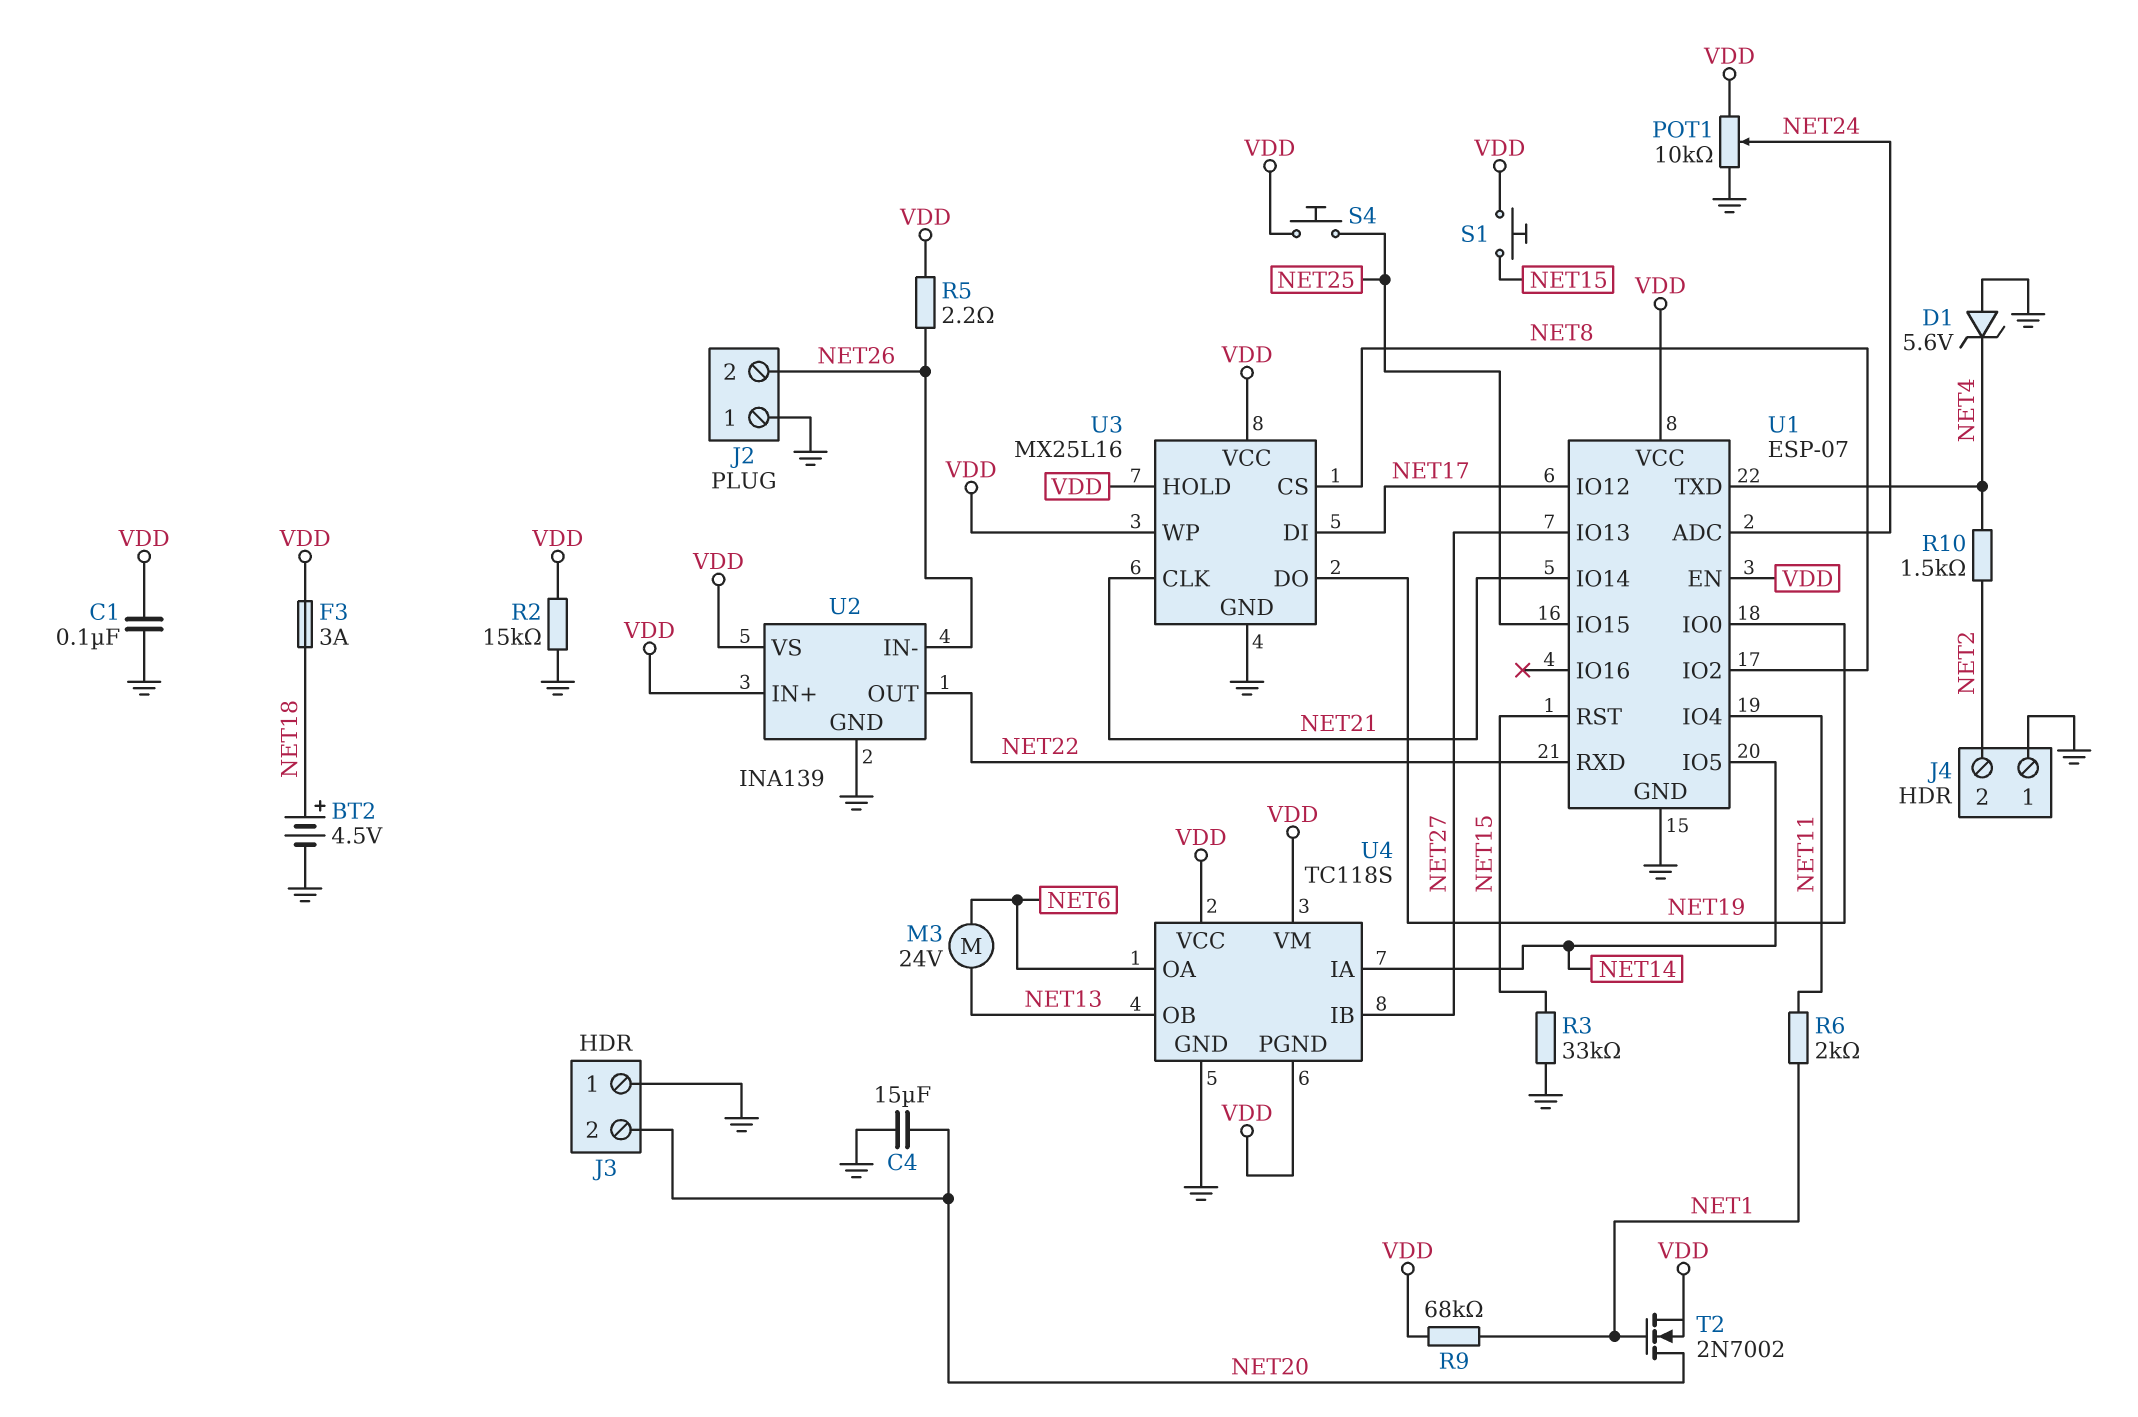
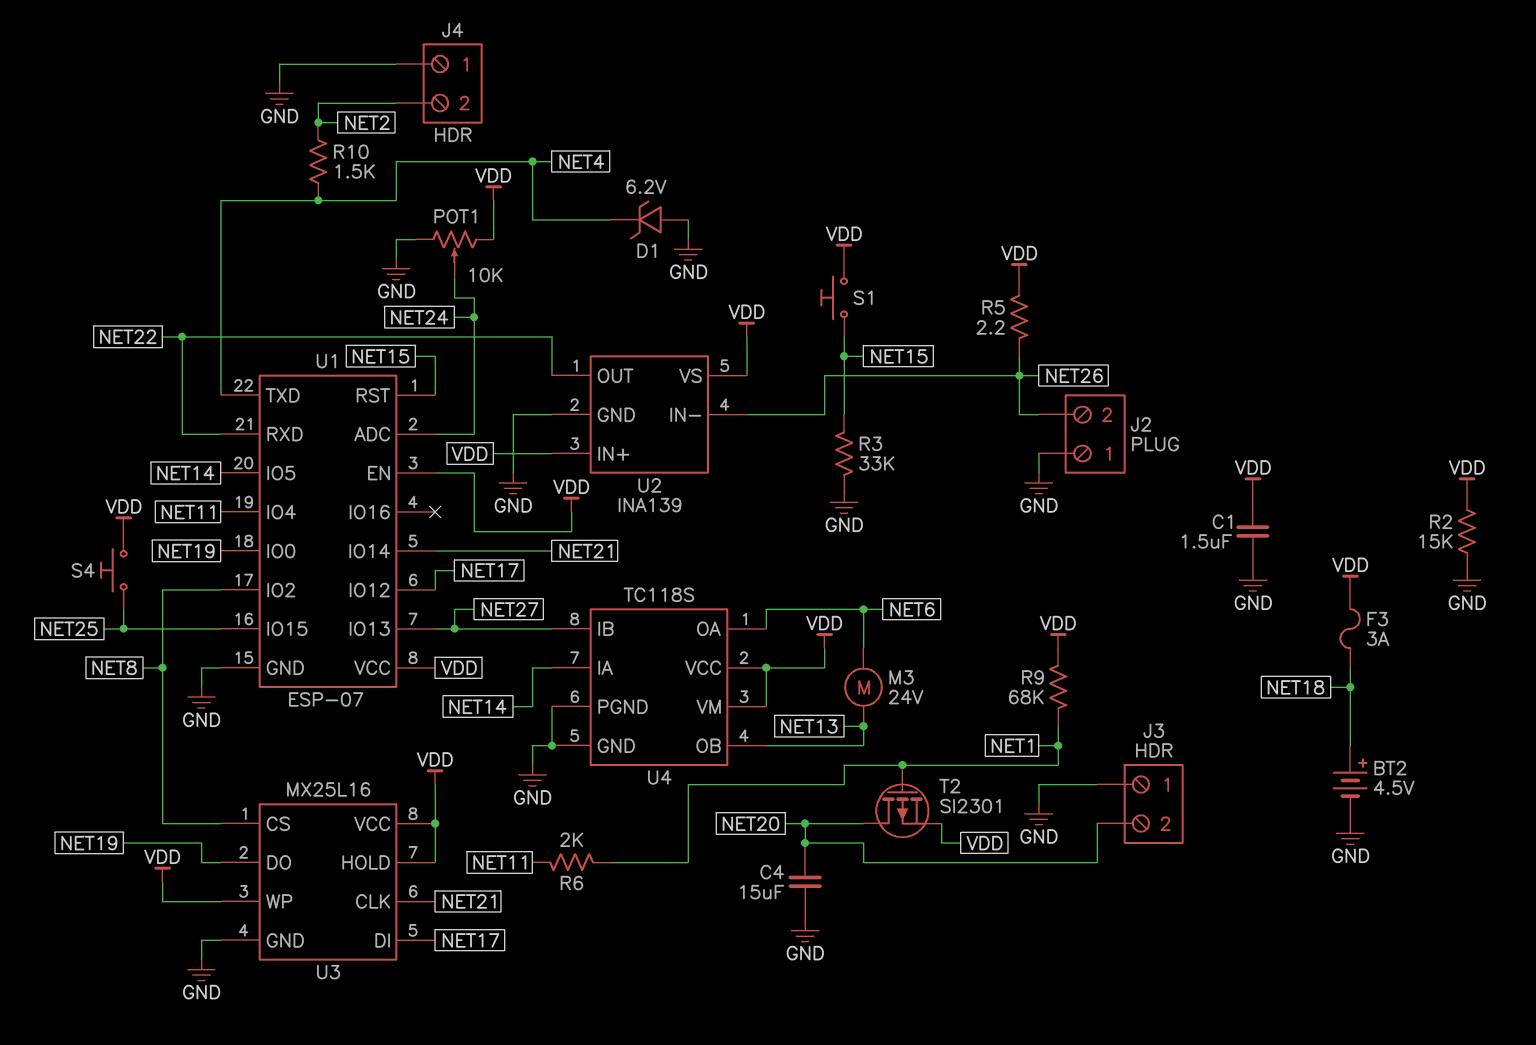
C1: 100nF (GND, VDD) -> 1.5uF (GND, VDD)
D1: zener 5.6V (A GND, K NET4) -> zener 6.2V (A GND, K NET4)
T2: NMOS 2N7002 (G NET1, D NET20, S VDD) -> PMOS SI2301 (G NET1, D NET20, S VDD)
U4 pin PGND: VDD -> GND

